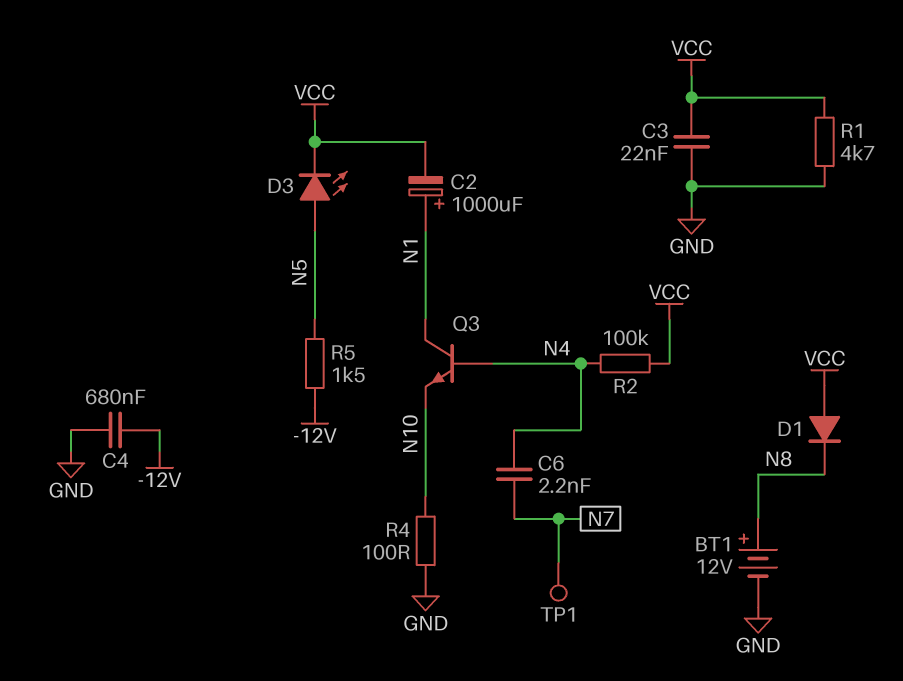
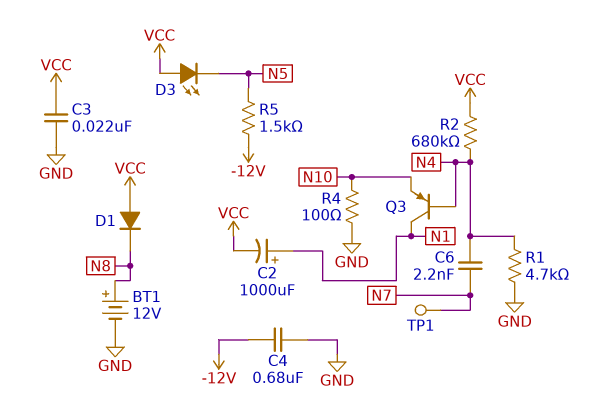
D3: LED (A N5, K VCC) -> LED (A VCC, K N5)
Q3: NPN (B N4, C N1, E N10) -> PNP (B N4, C N1, E N10)
R1: 4.7k (GND, VCC) -> 4.7k (GND, N4)
R2: 100k (N4, VCC) -> 680k (N4, VCC)

